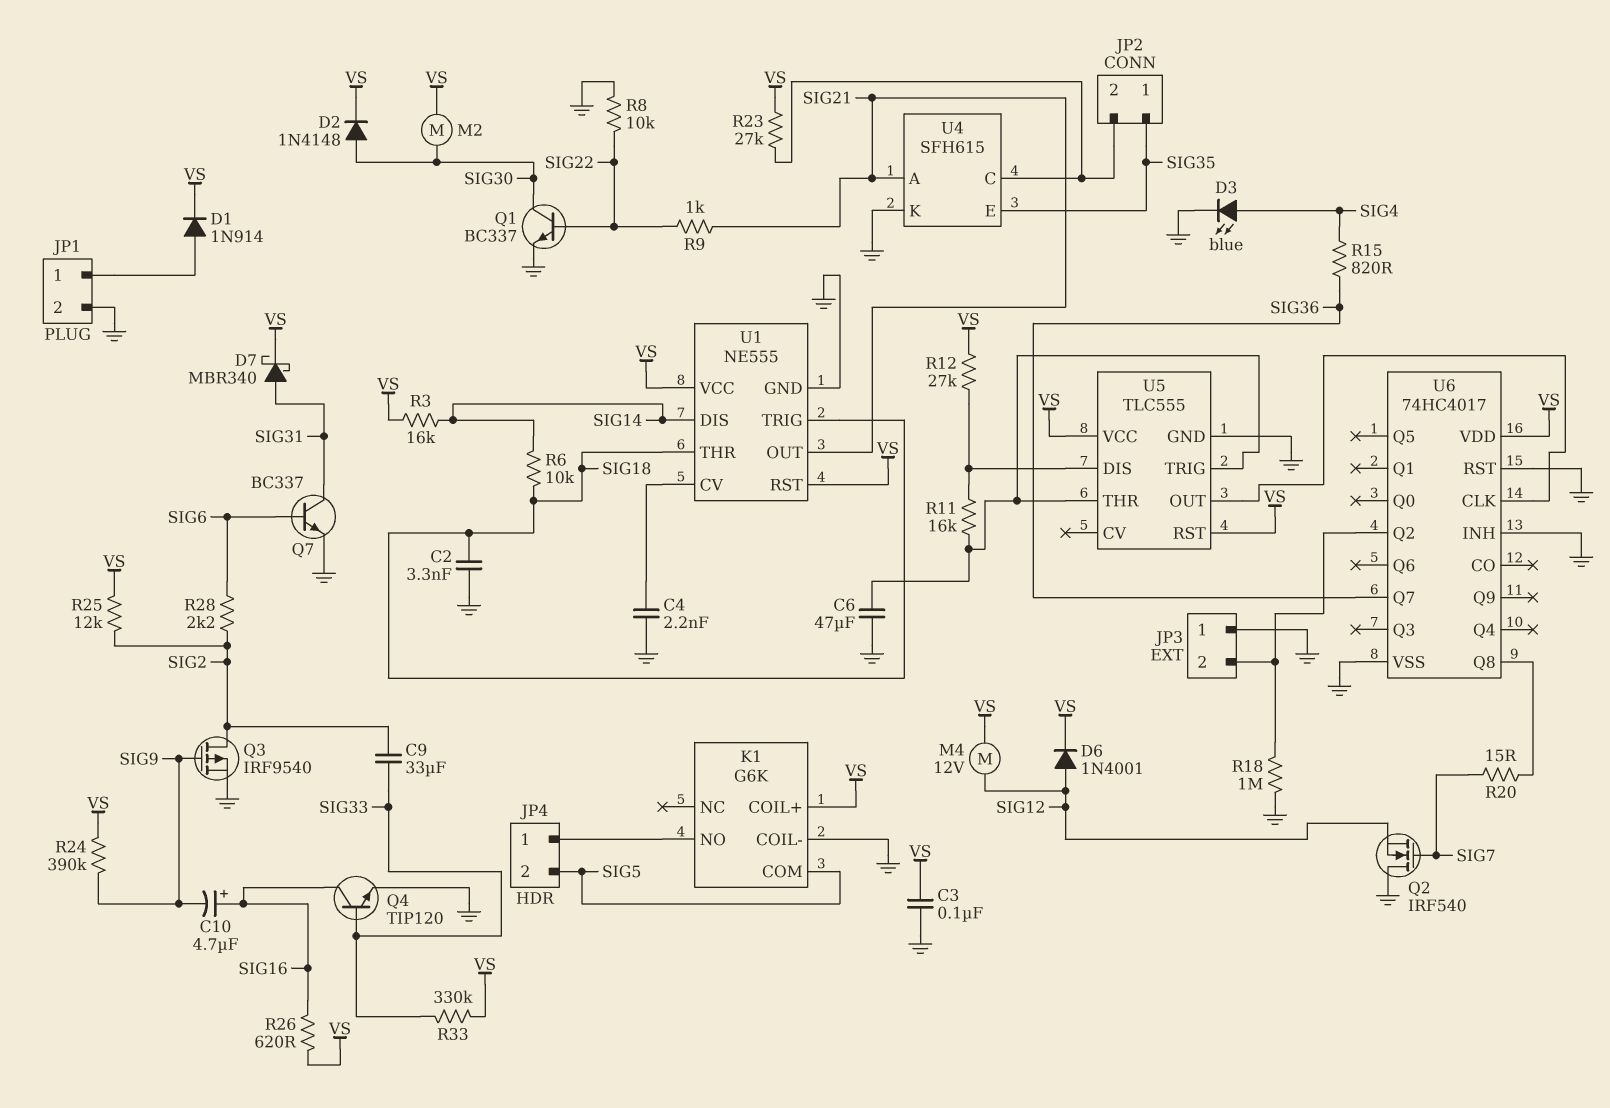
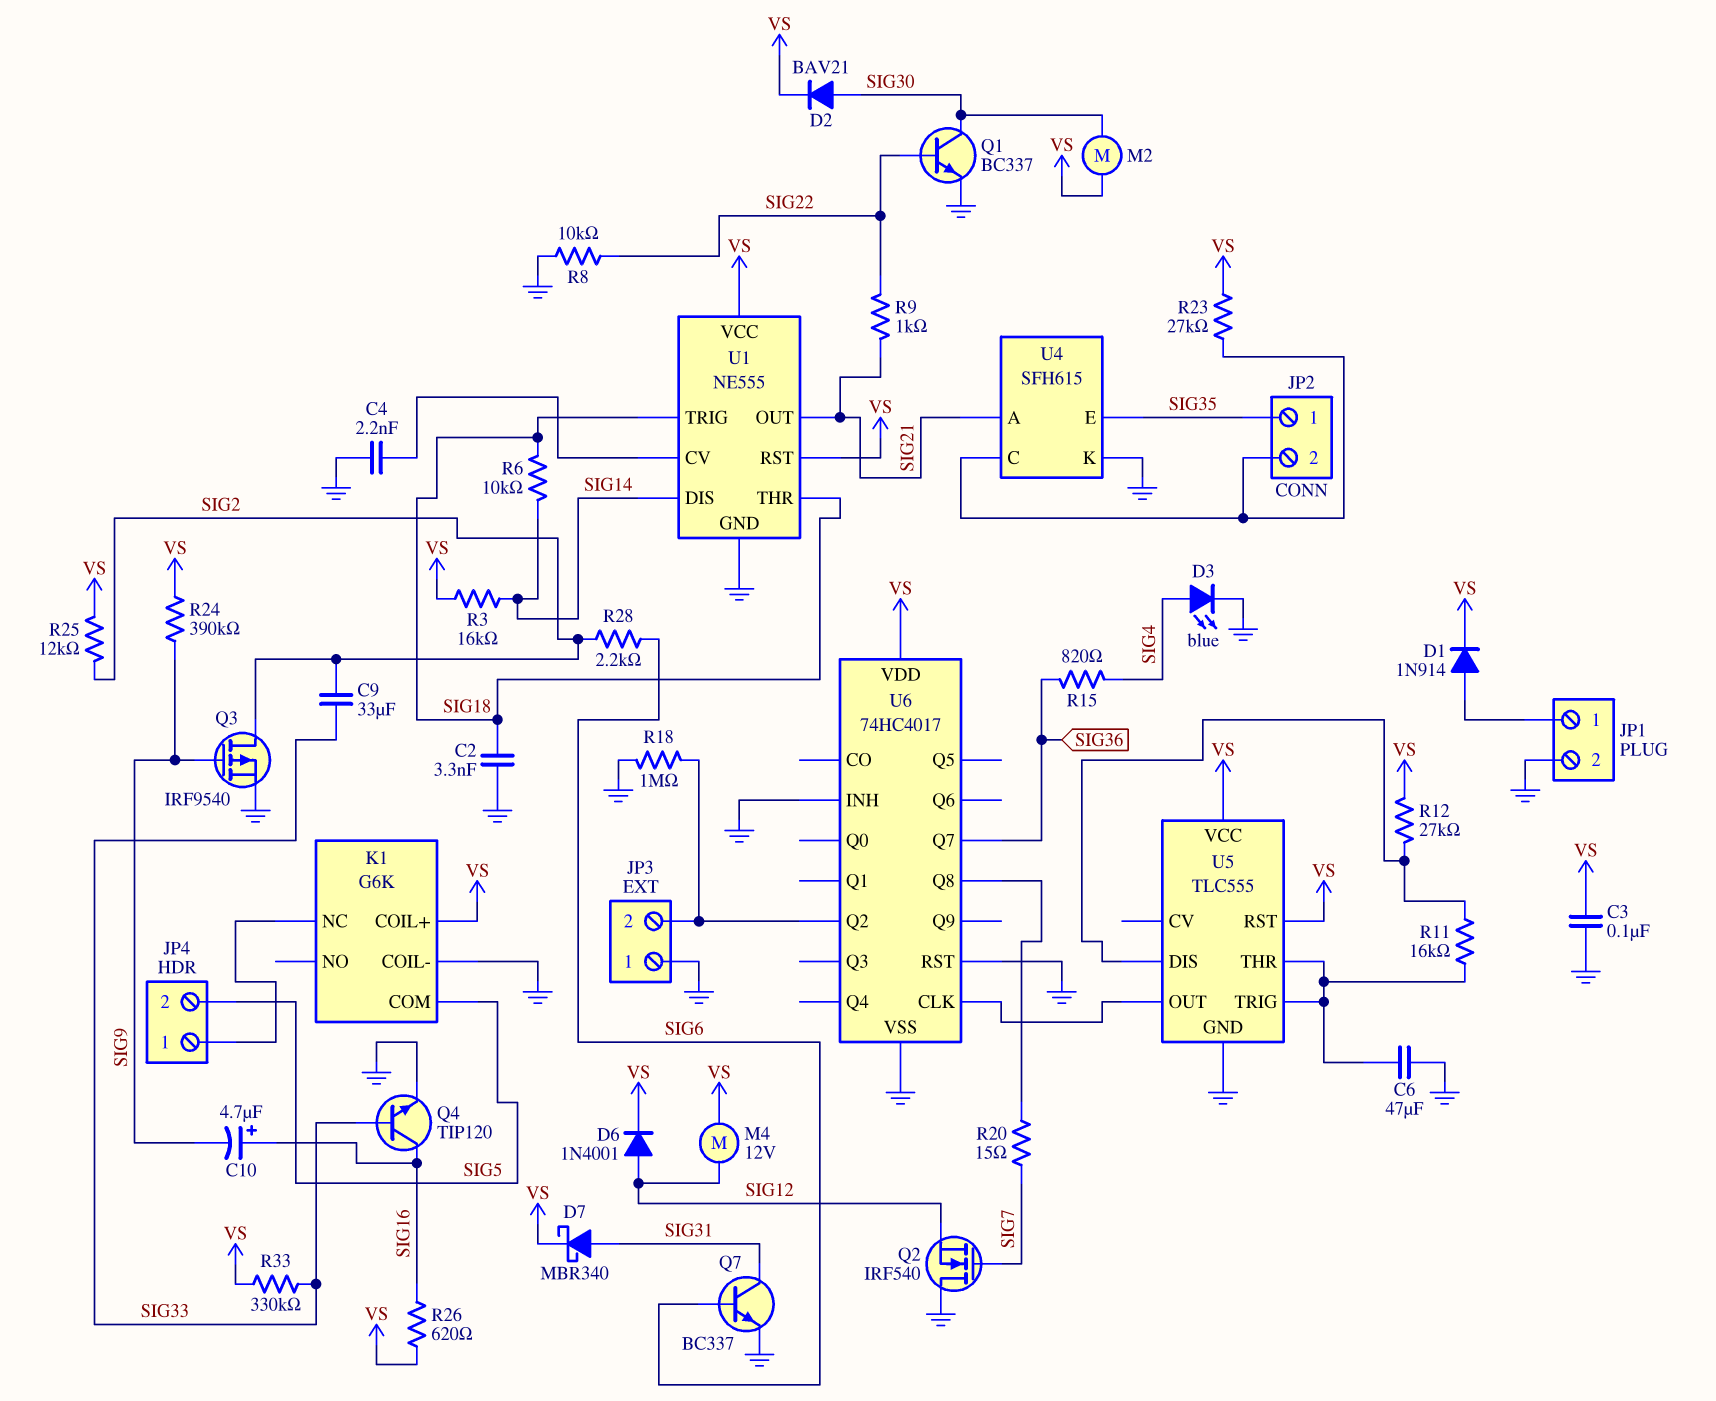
D2: diode 1N4148 (A SIG30, K VS) -> diode BAV21 (A SIG30, K VS)
K1 pin NC: none -> JP4/1
K1 pin NO: JP4/1 -> none

